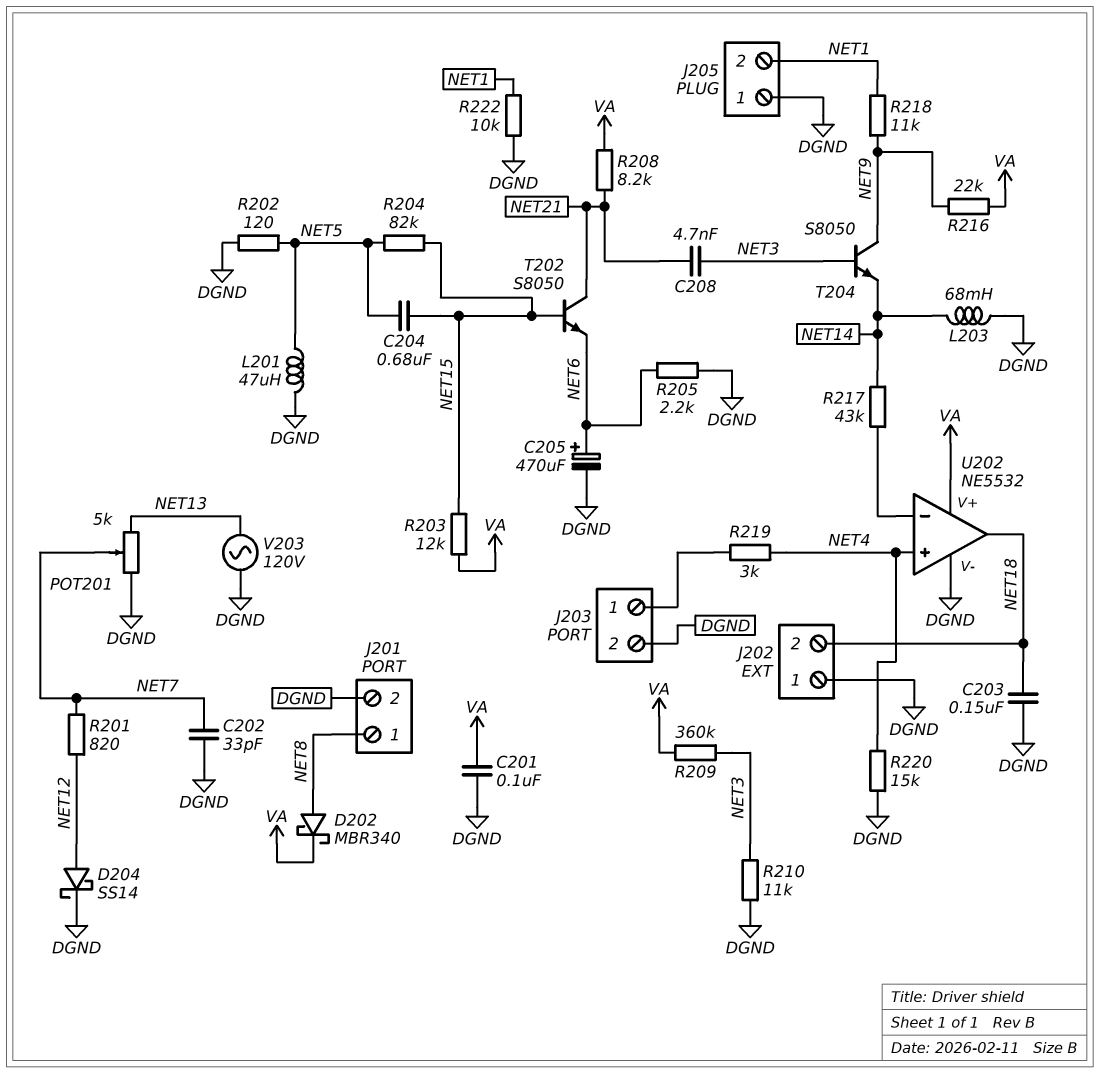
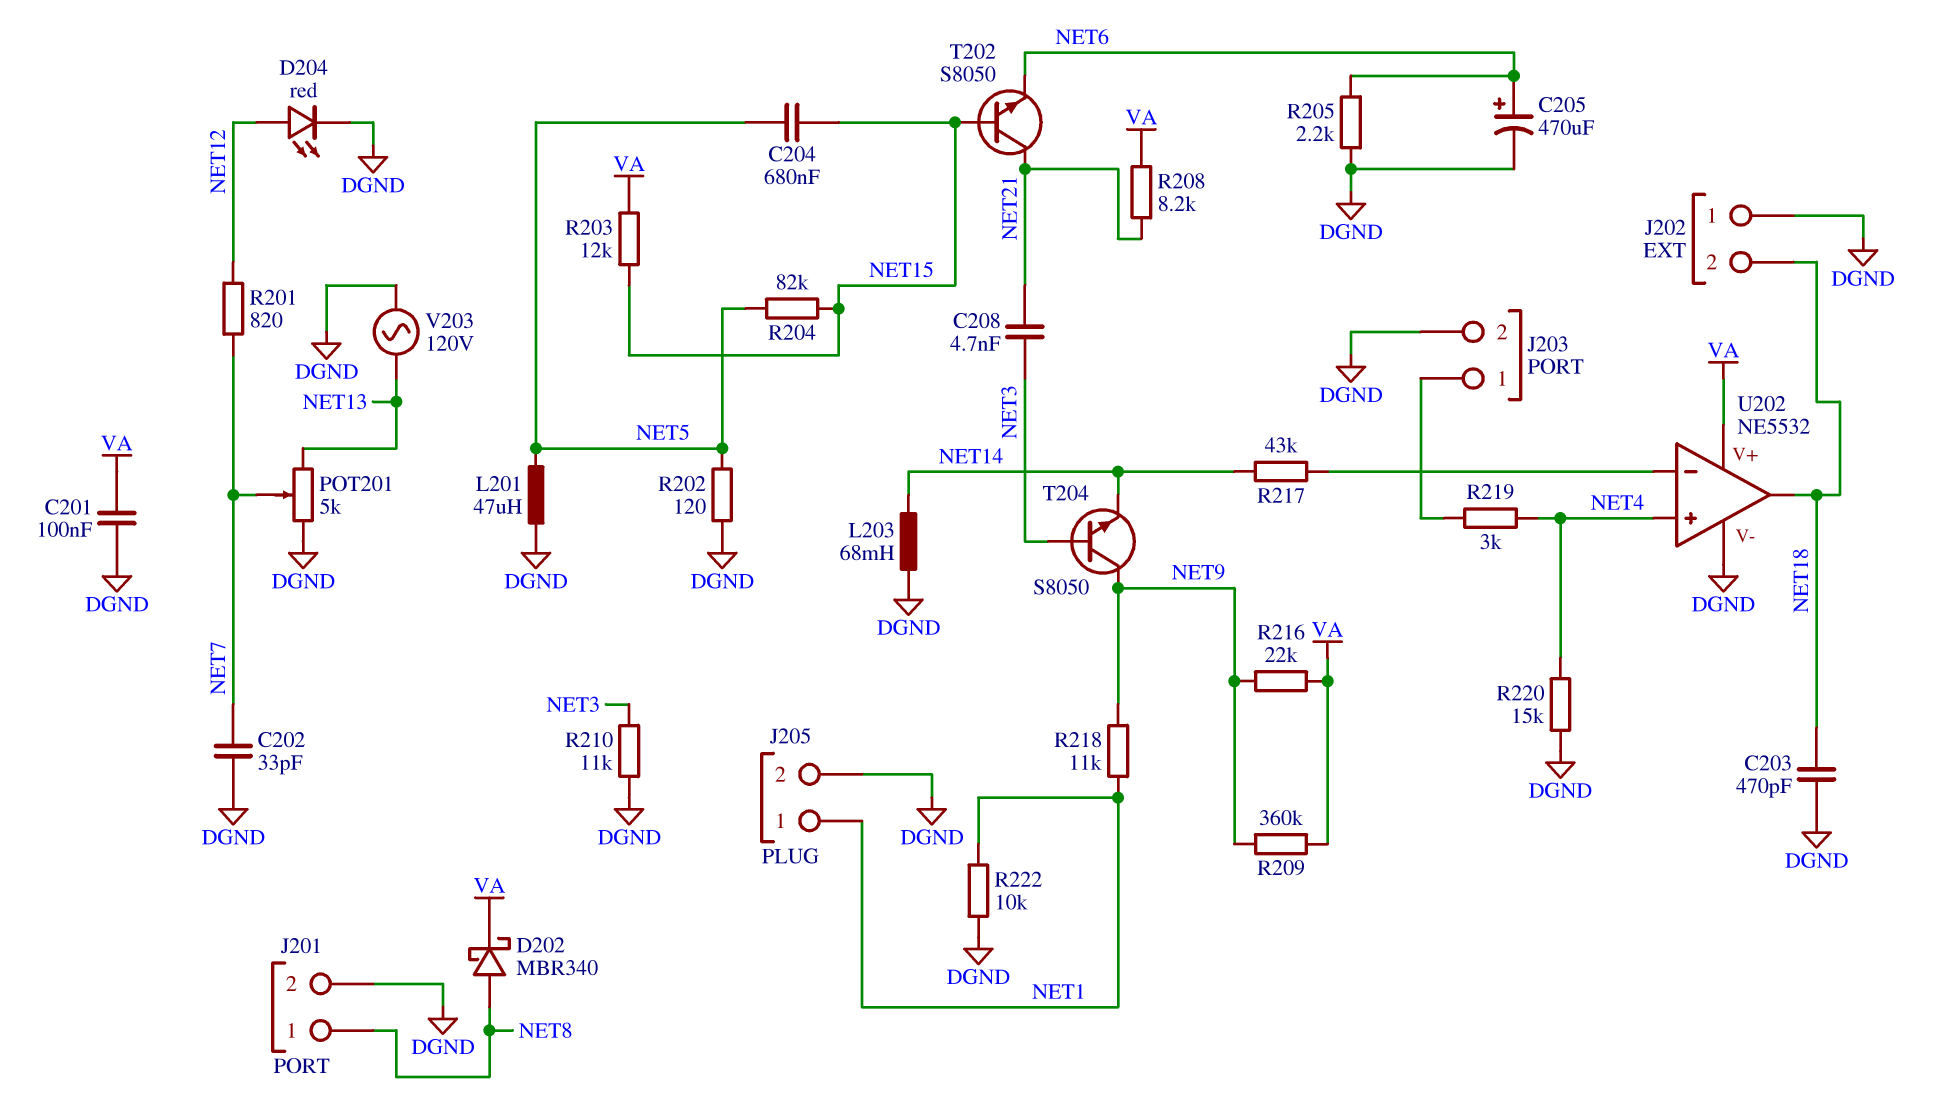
C203: 150nF (DGND, NET18) -> 470pF (DGND, NET18)
D204: schottky SS14 (A NET12, K DGND) -> LED red (A NET12, K DGND)
J205 pin 1: DGND -> NET1
J205 pin 2: NET1 -> DGND
R209: 360k (NET3, VA) -> 360k (NET9, VA)

